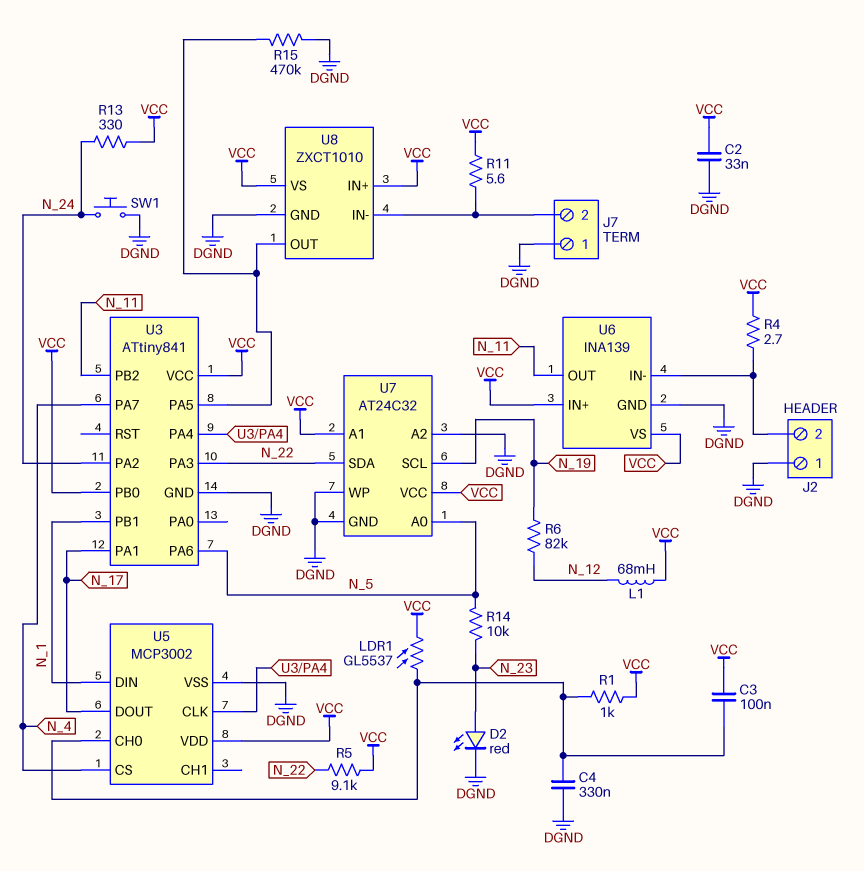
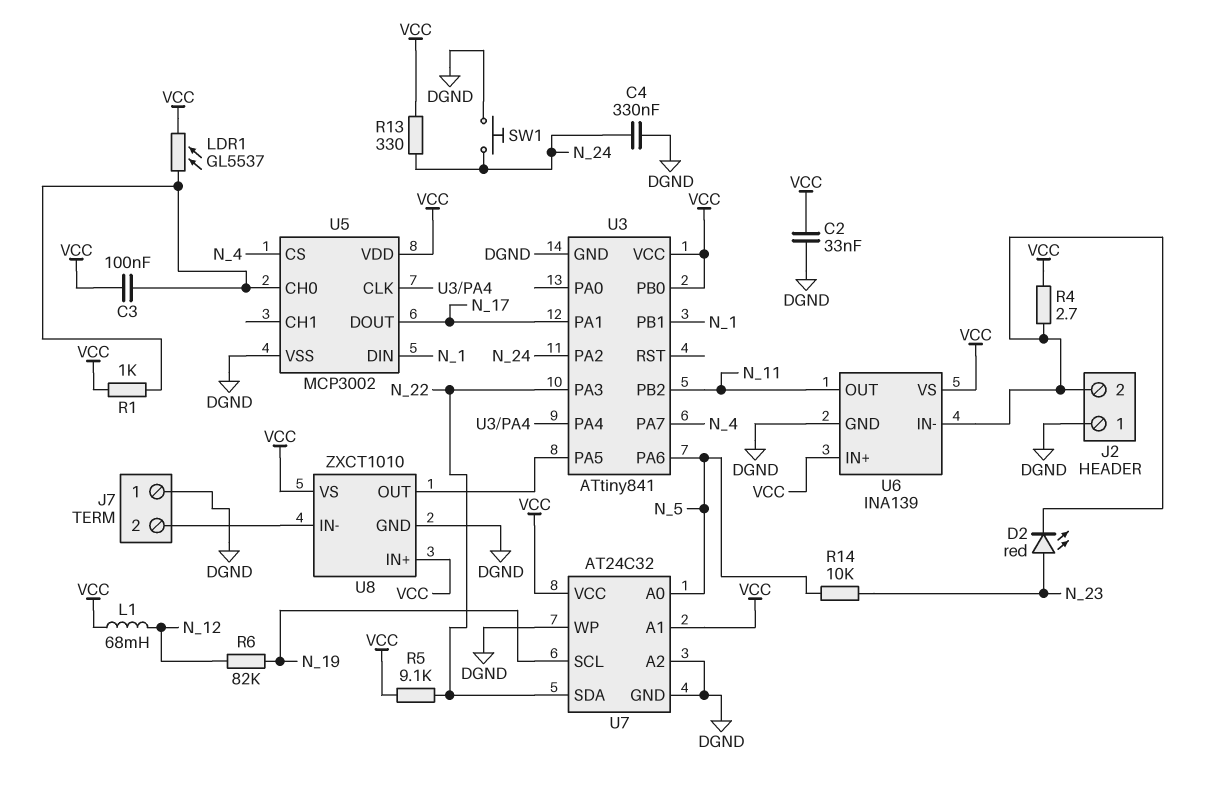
C4: 330nF (DGND, U5/CH0) -> 330nF (DGND, N_24)
D2: LED red (A N_23, K DGND) -> LED red (A N_23, K J2/2)
R11: 5.6 (J7/2, VCC) -> none
R15: 470k (DGND, U3/PA5) -> none

